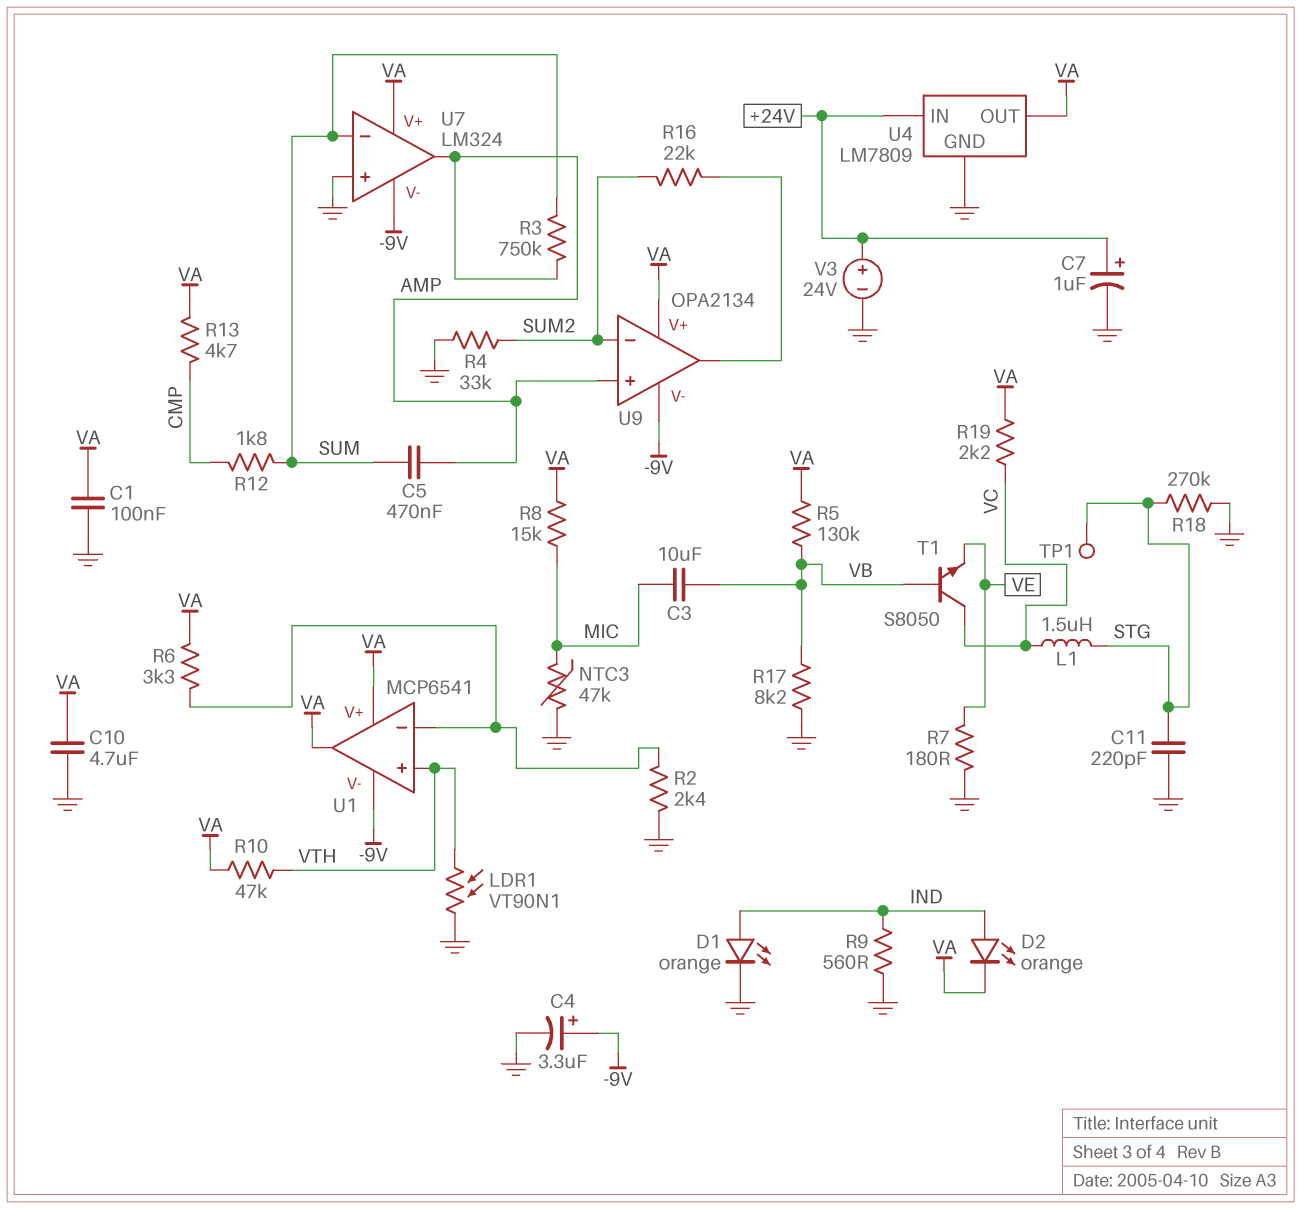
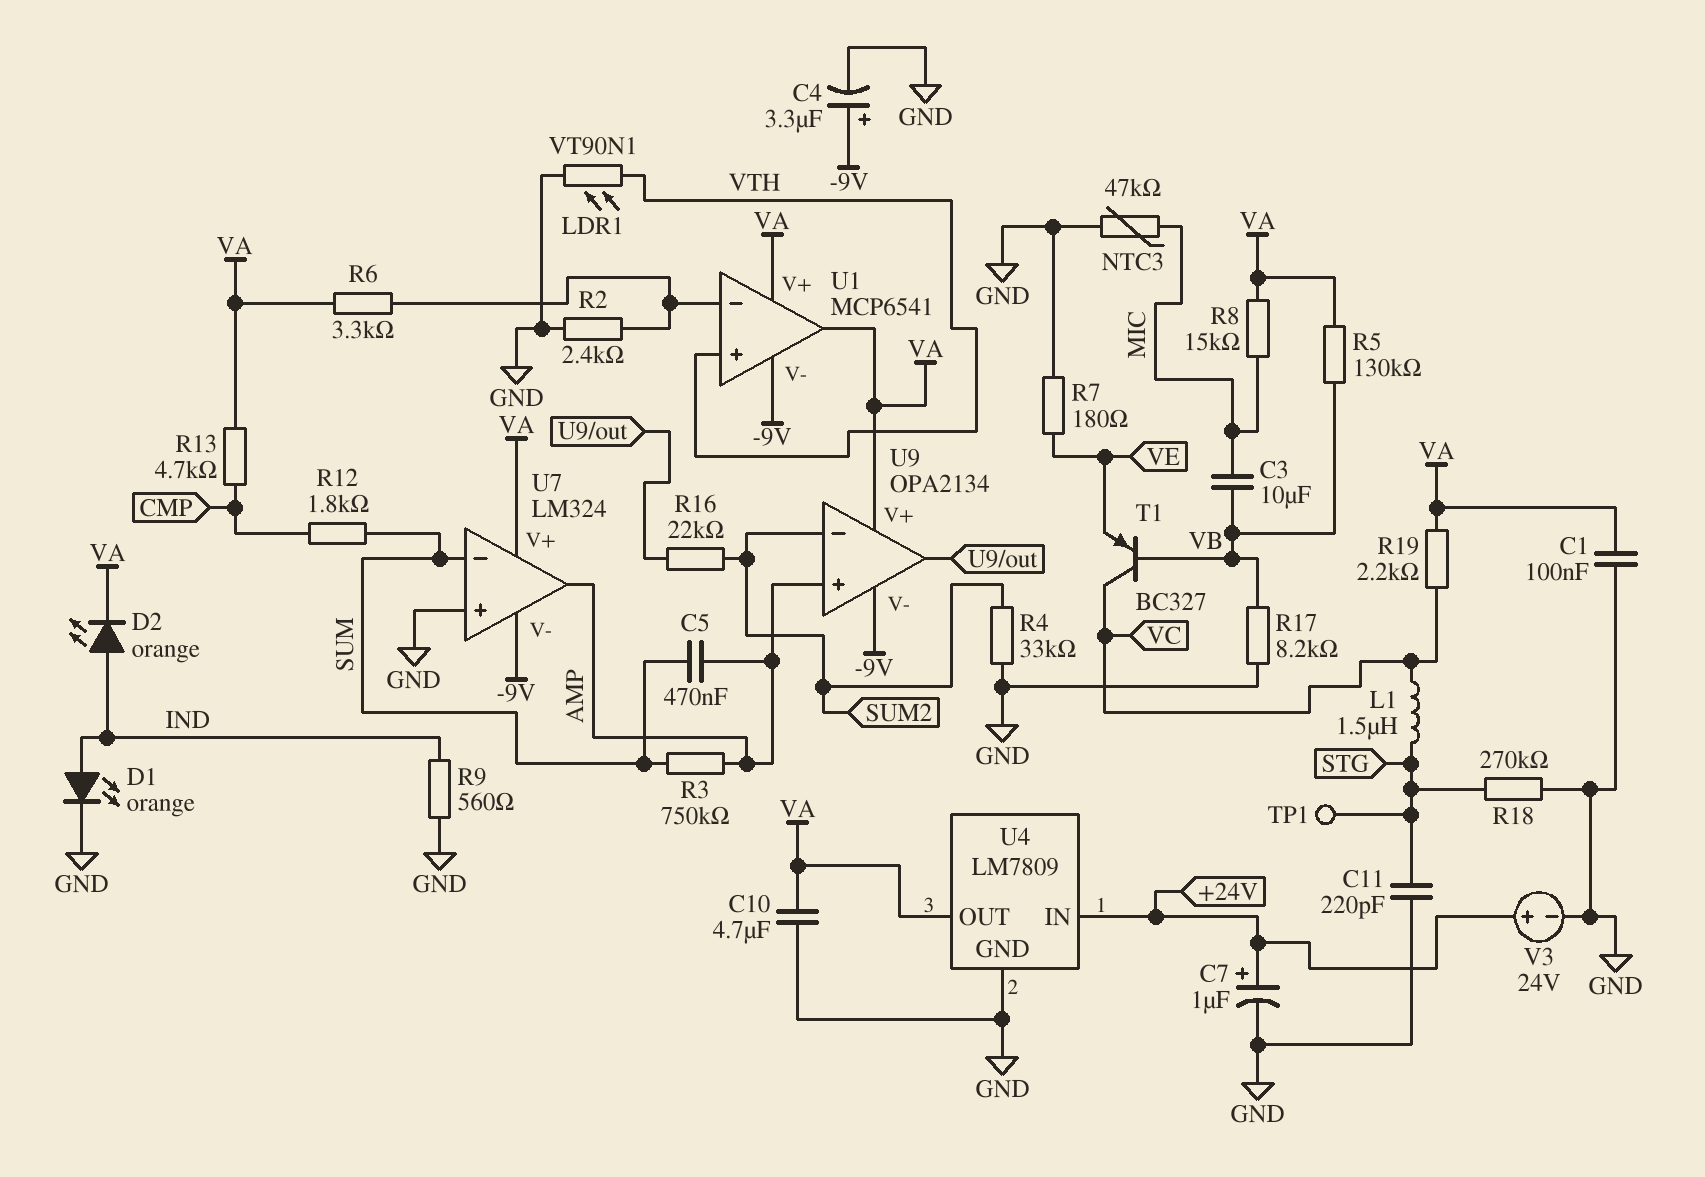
R10: 47k (VA, VTH) -> none
T1: NPN S8050 (B VB, C VC, E VE) -> PNP BC327 (B VB, C VC, E VE)

